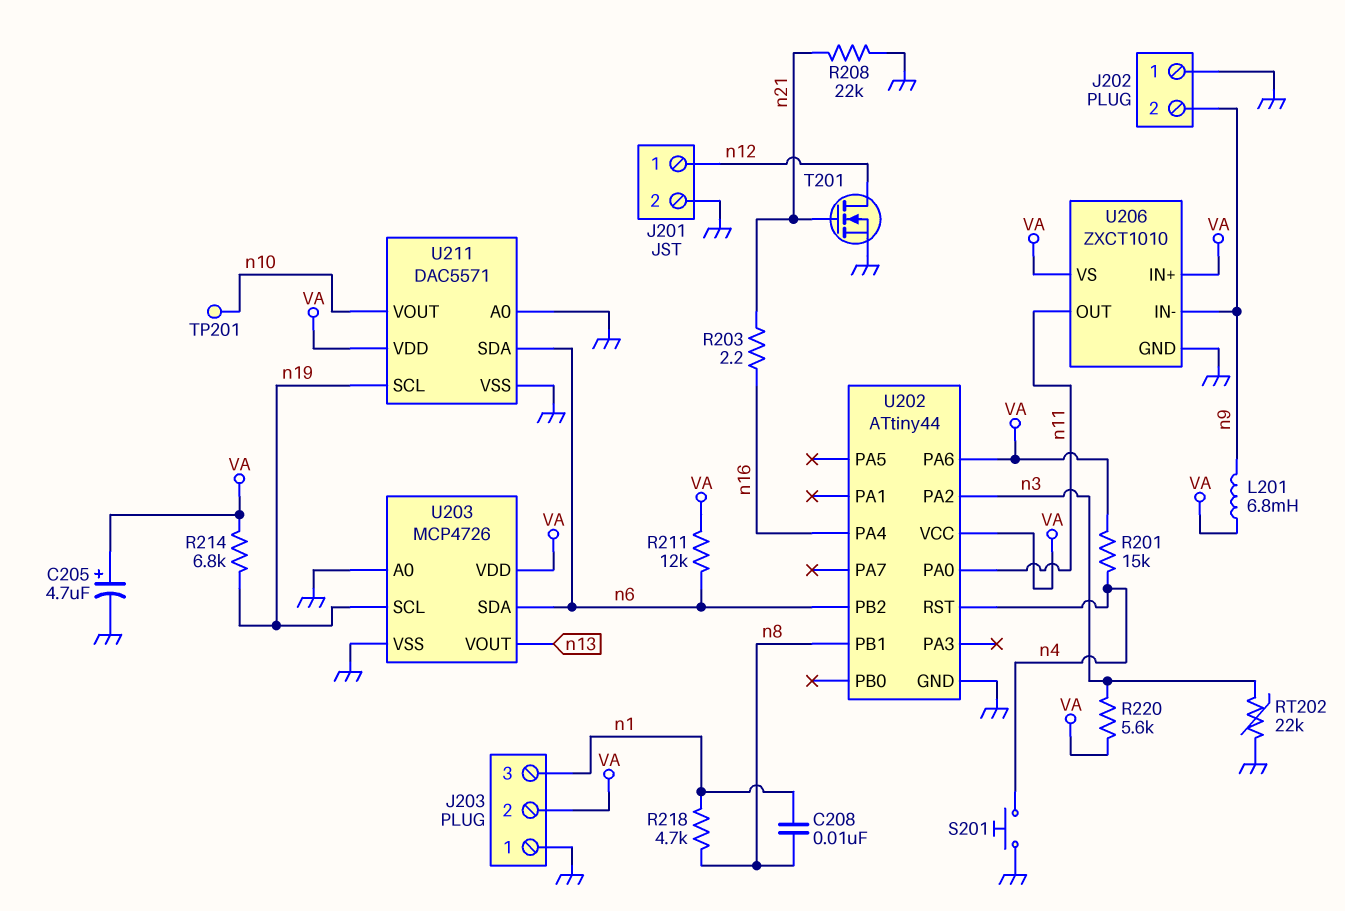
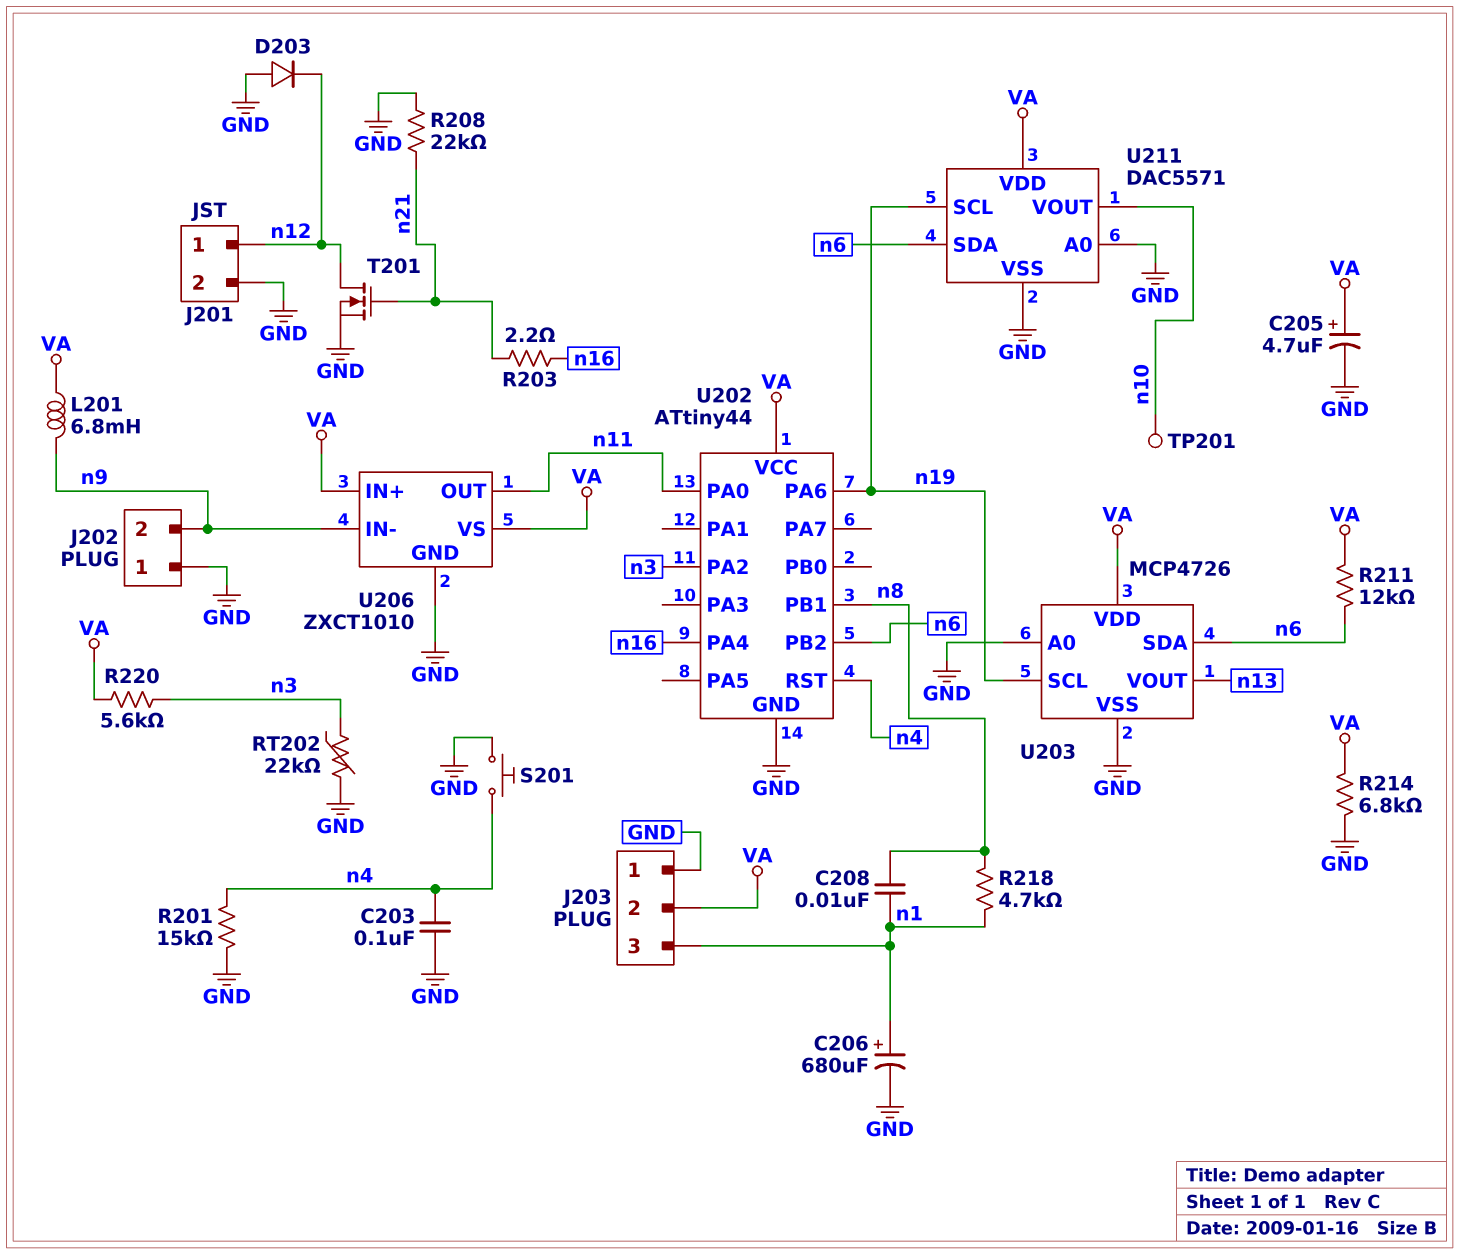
C203: none -> 100nF (GND, n4)
C206: none -> 680uF (plus n1, minus GND)
D203: none -> diode (A GND, K n12)
R201: 15k (VA, n4) -> 15k (GND, n4)
R214: 6.8k (VA, n19) -> 6.8k (GND, VA)
U202 pin PA6: VA -> n19

